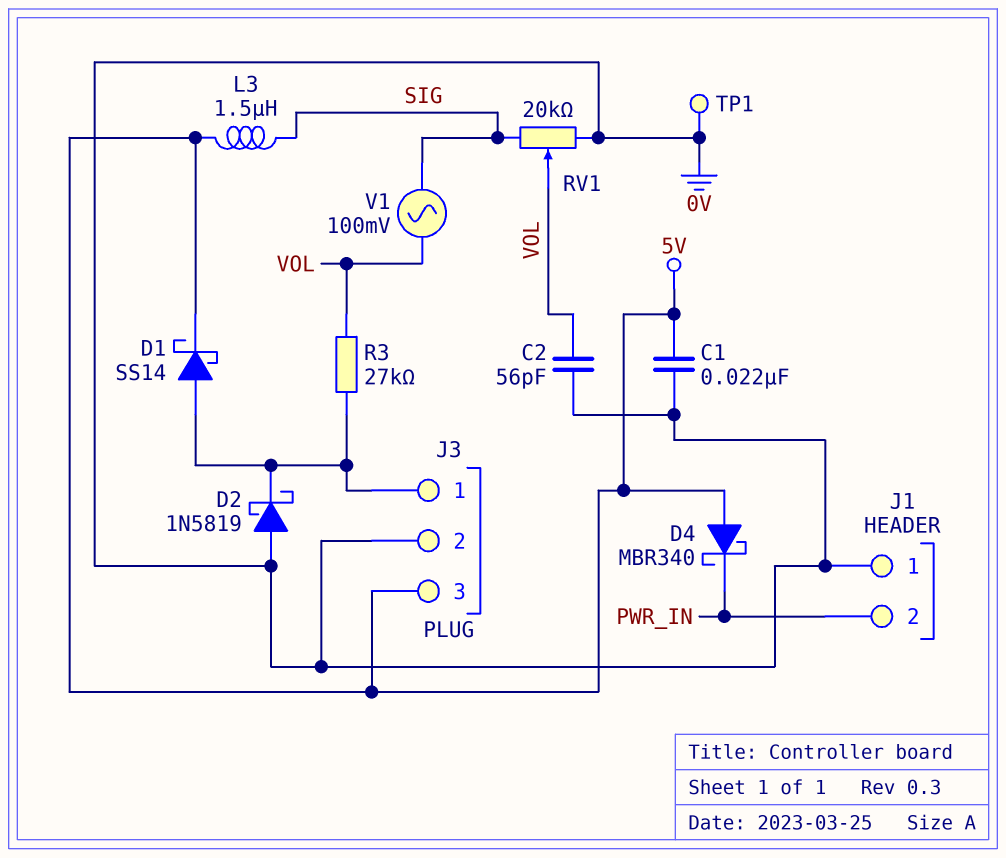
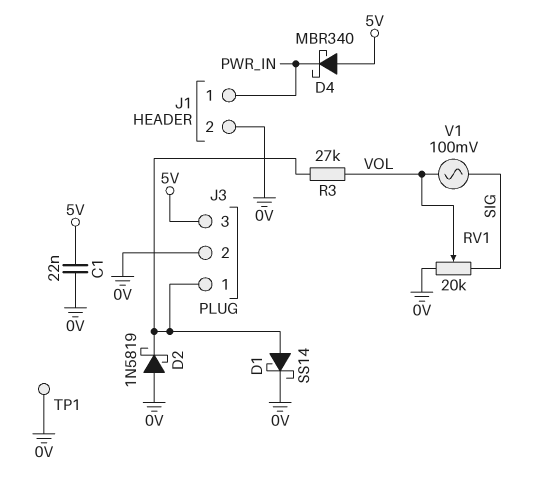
C2: 56pF (0V, VOL) -> none
D1: schottky SS14 (A J3/1, K 5V) -> schottky SS14 (A J3/1, K 0V)
J1 pin 1: 0V -> PWR_IN
J1 pin 2: PWR_IN -> 0V
L3: 1.5uH (5V, SIG) -> none

